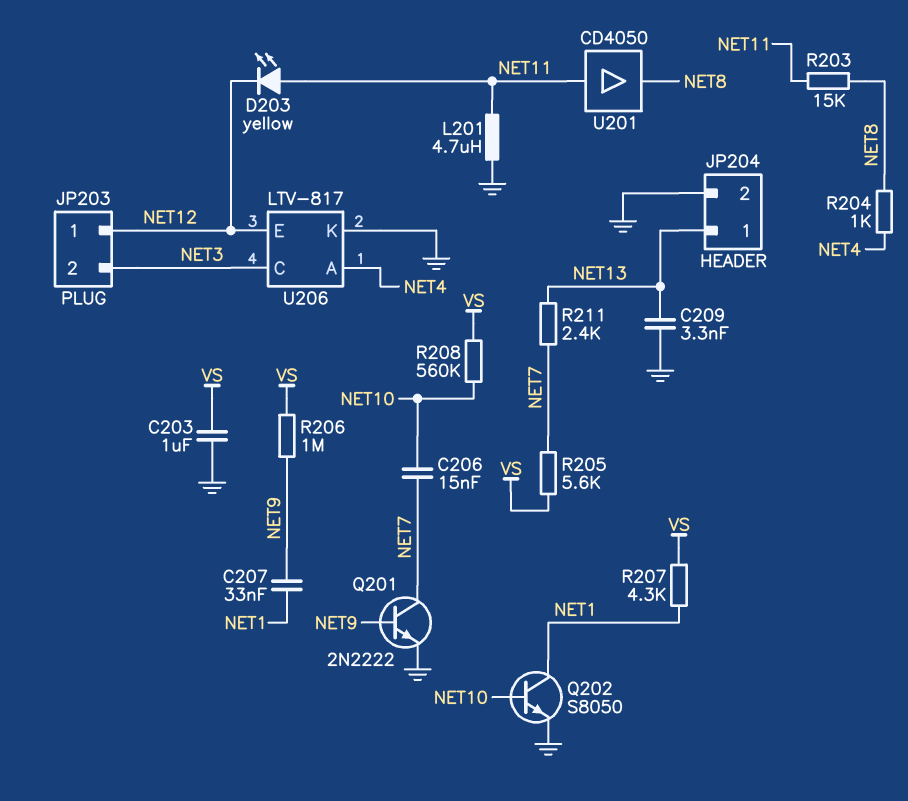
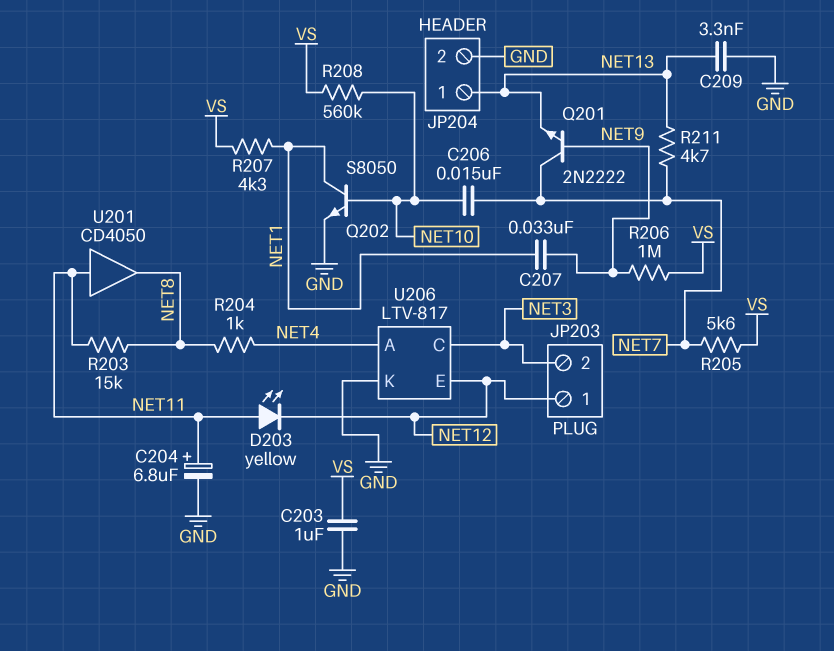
C204: none -> 6.8uF (plus NET11, minus GND)
L201: 4.7uH (GND, NET11) -> none
Q201: NPN 2N2222 (B NET9, C NET7, E GND) -> NPN 2N2222 (B NET9, C NET7, E NET13)
R211: 2.4k (NET7, NET13) -> 4.7k (NET7, NET13)

